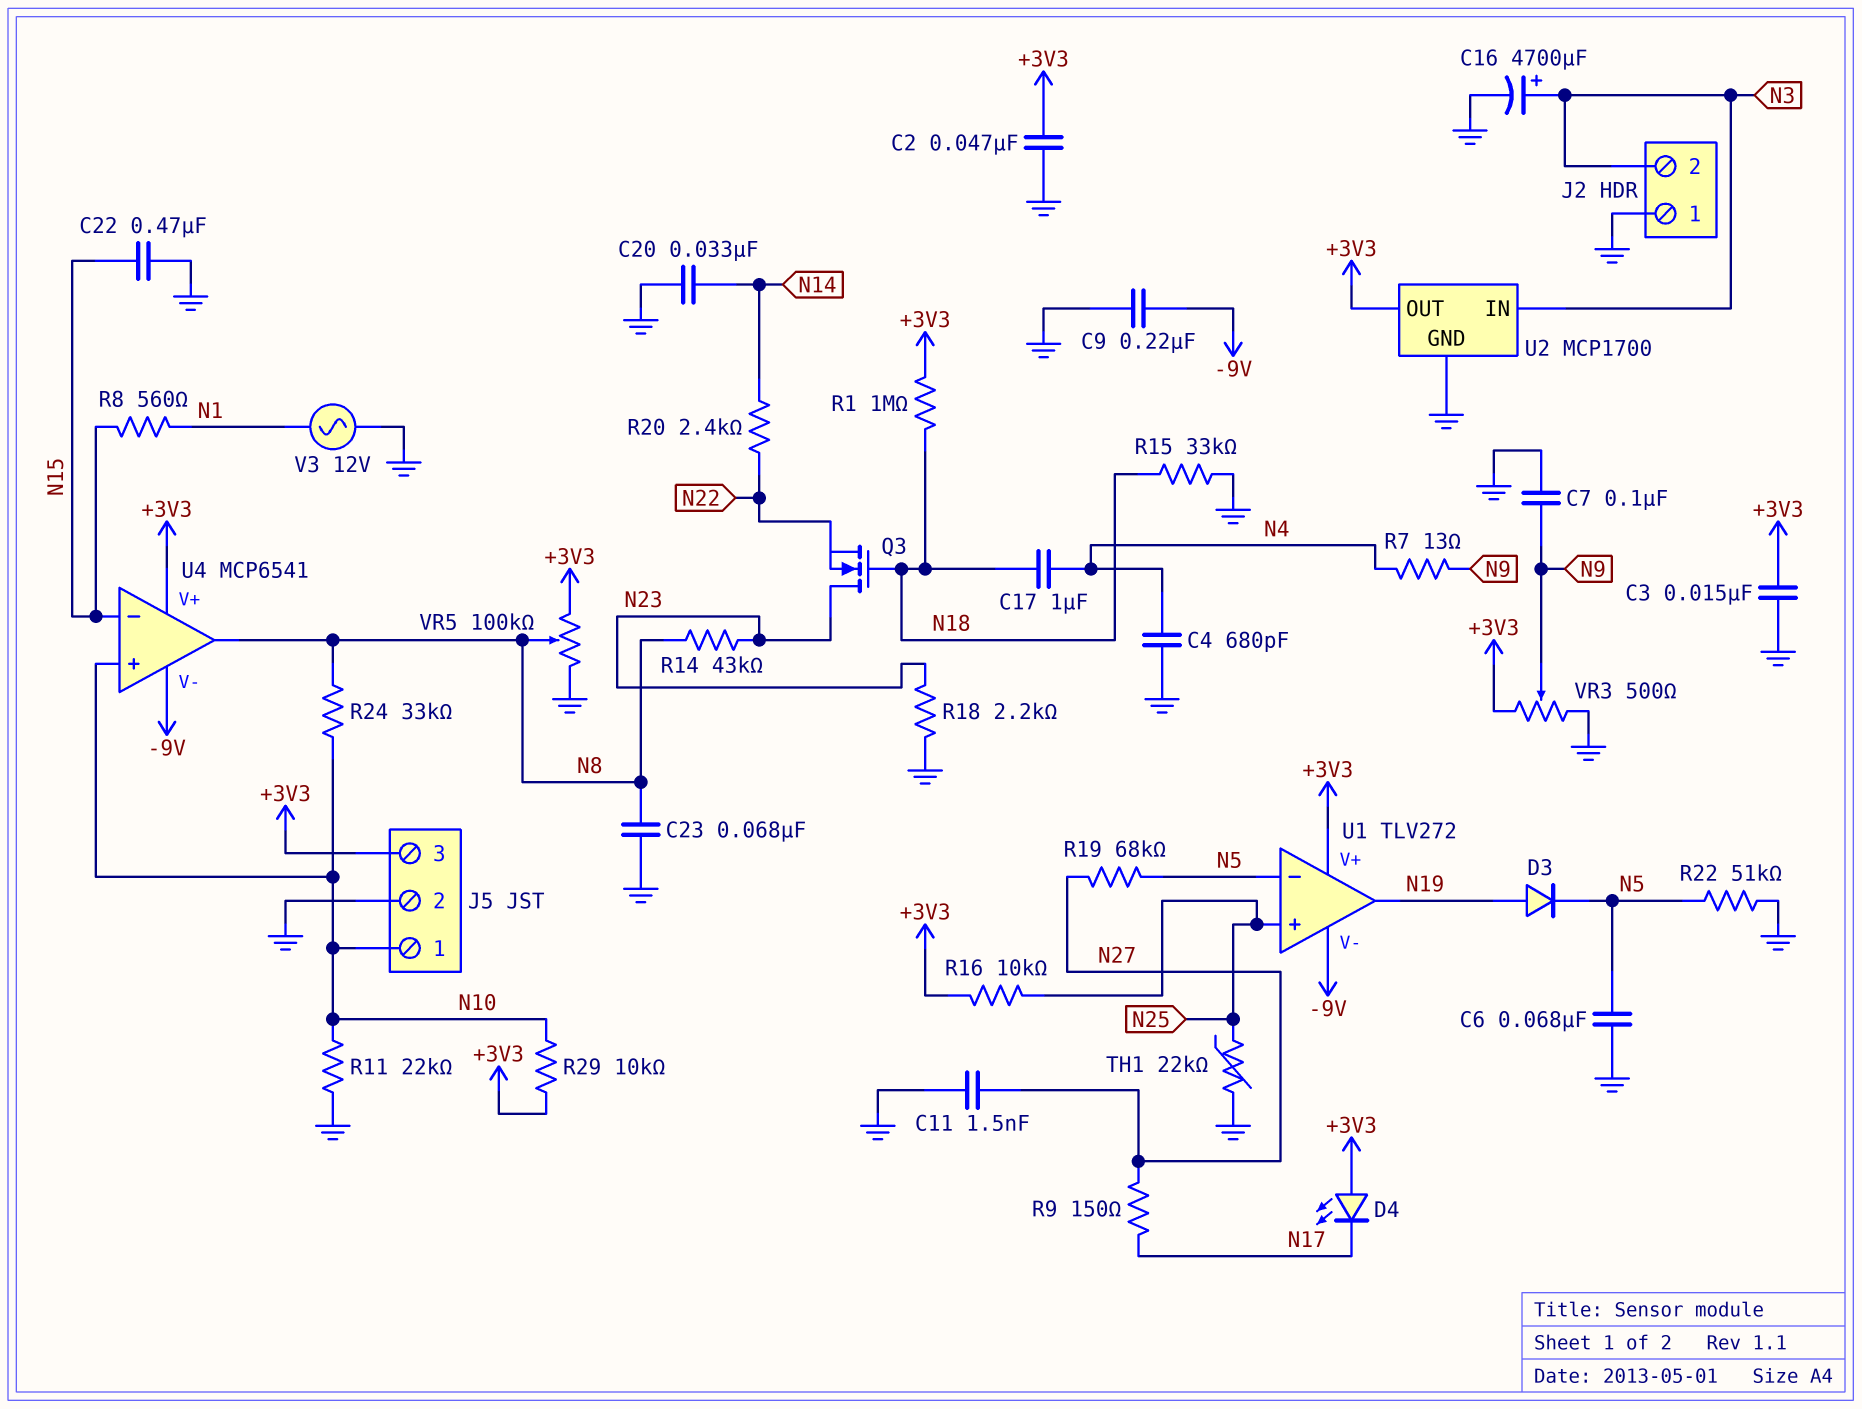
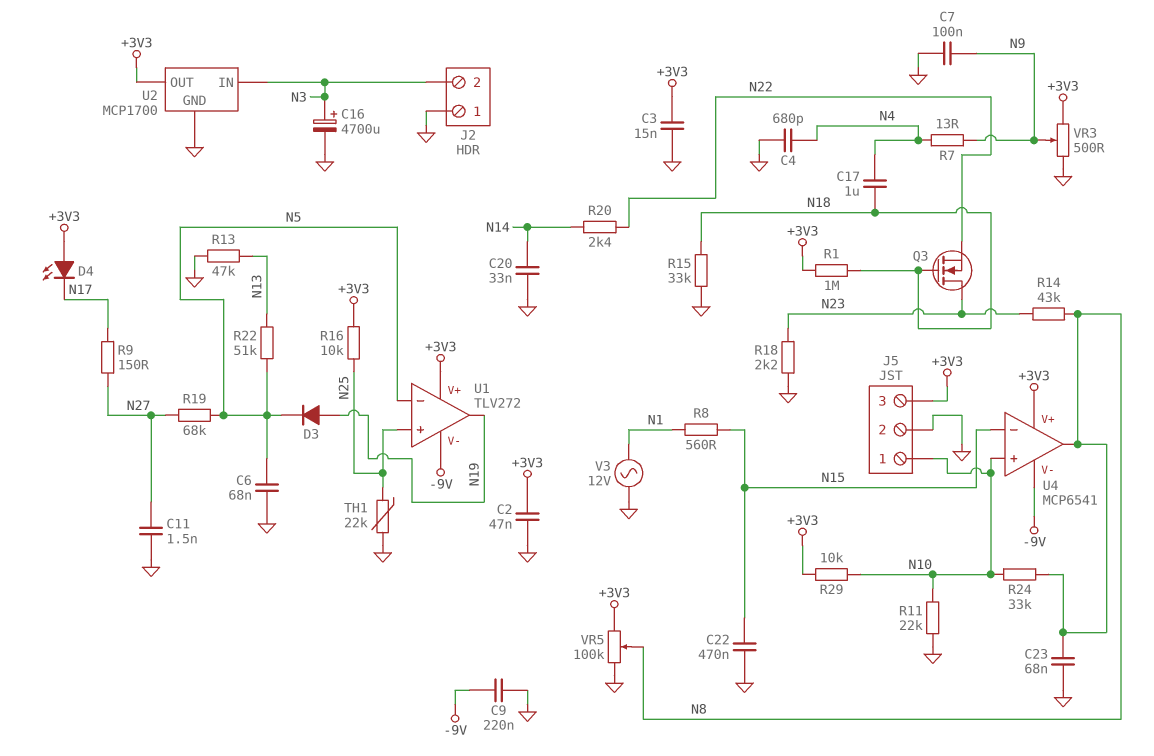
R13: none -> 47k (GND, N13)
R22: 51k (GND, N5) -> 51k (N5, N13)

